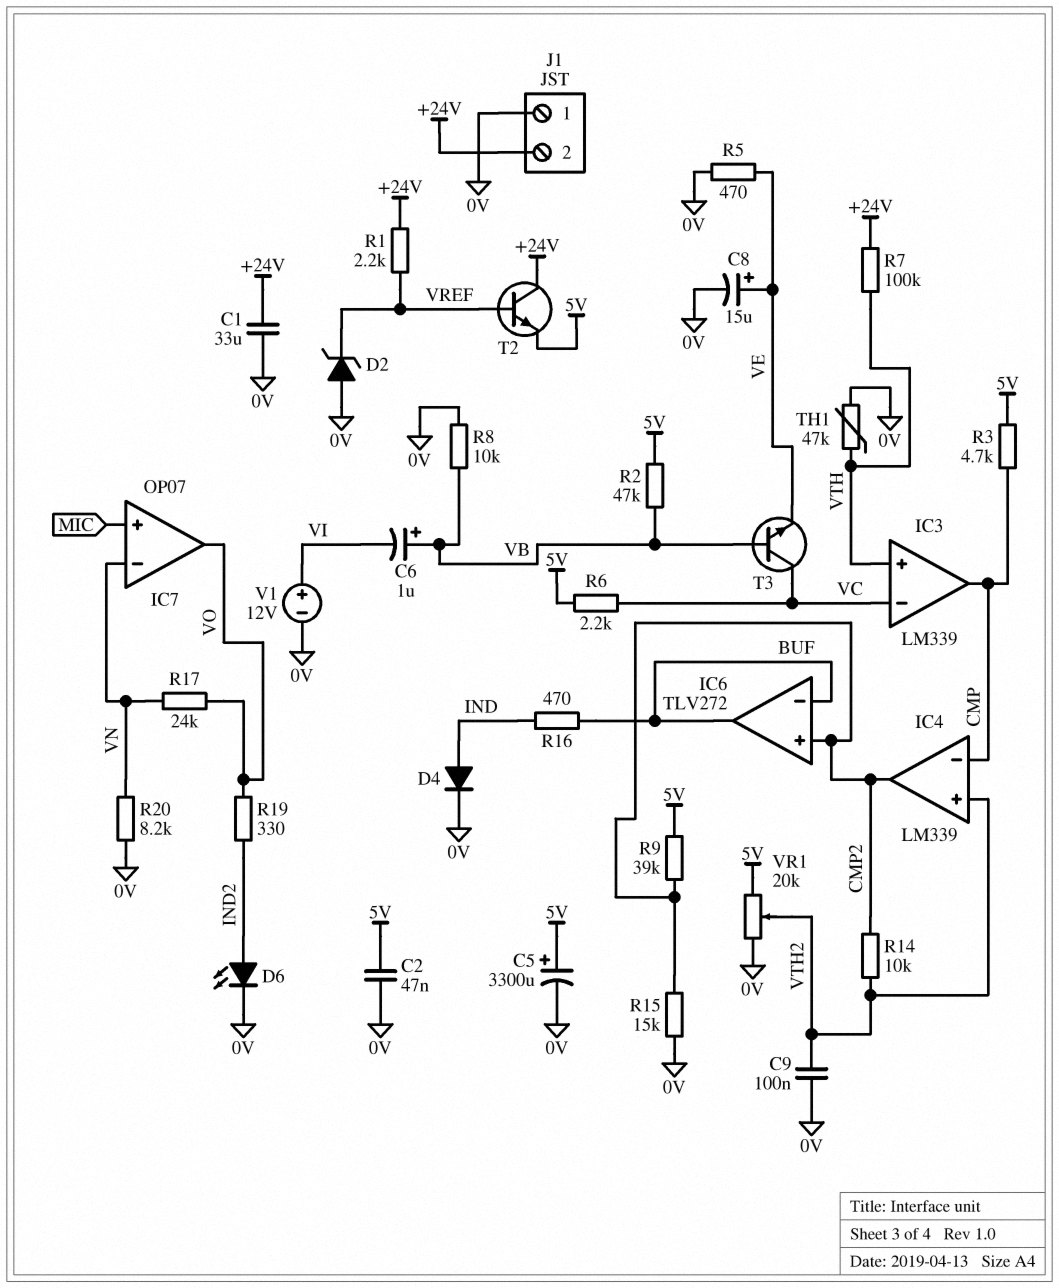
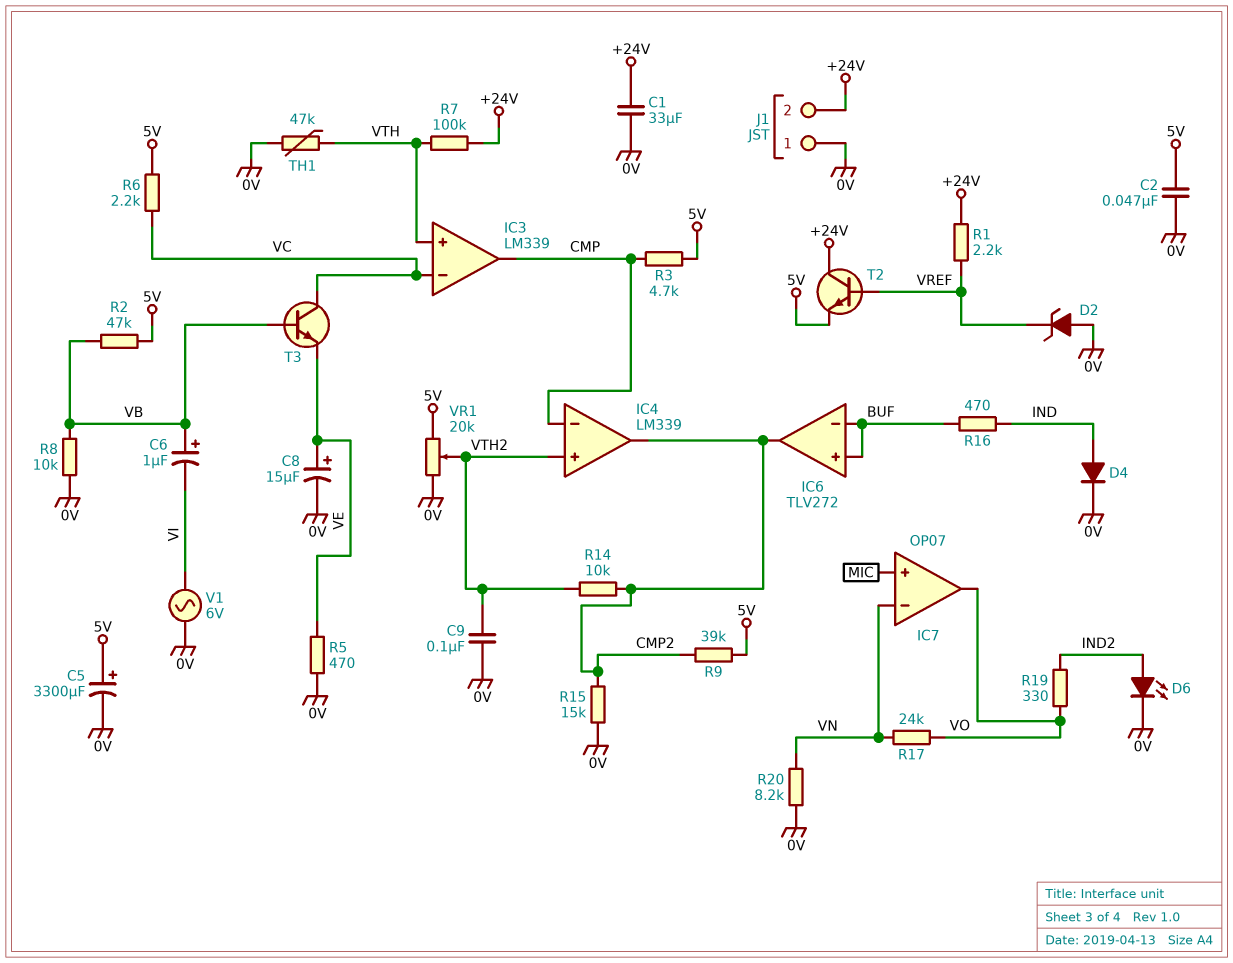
IC6 pin in+: CMP2 -> BUF
IC6 pin out: BUF -> CMP2
V1: 12V (plus VI, minus 0V) -> AC 6V (0V, VI)

